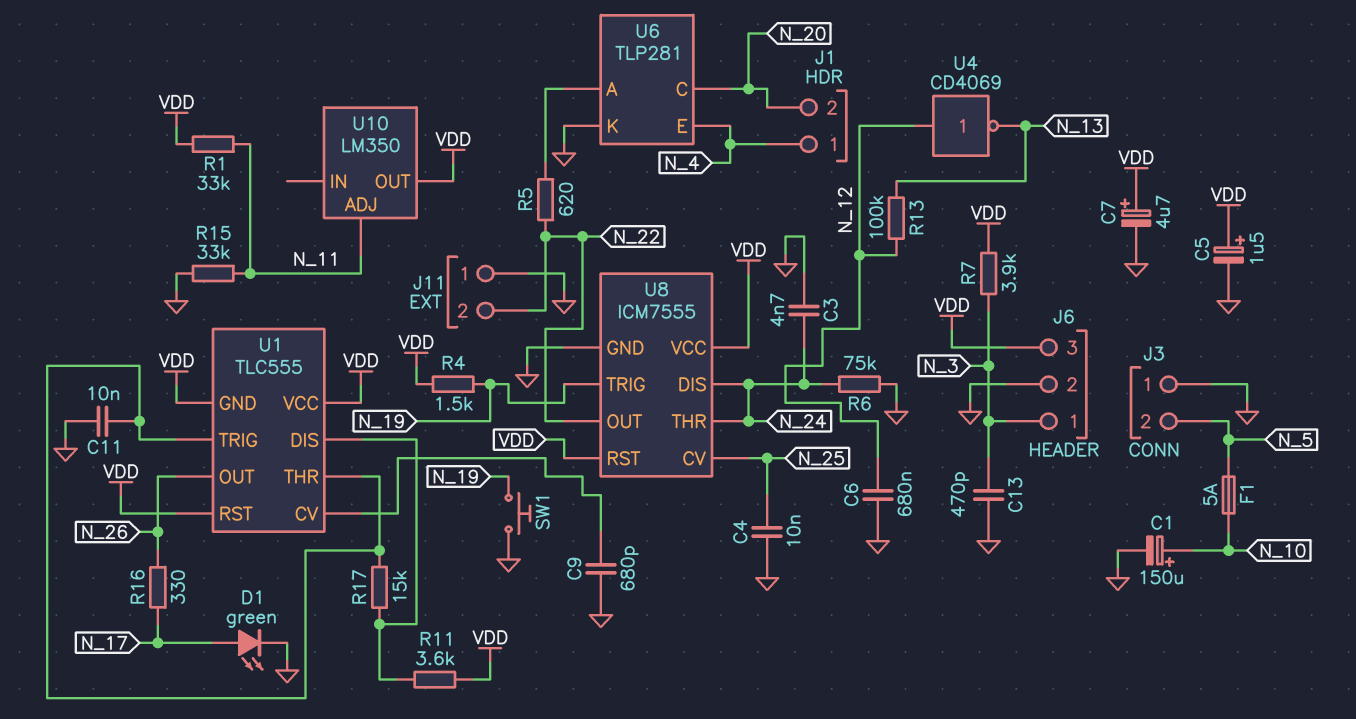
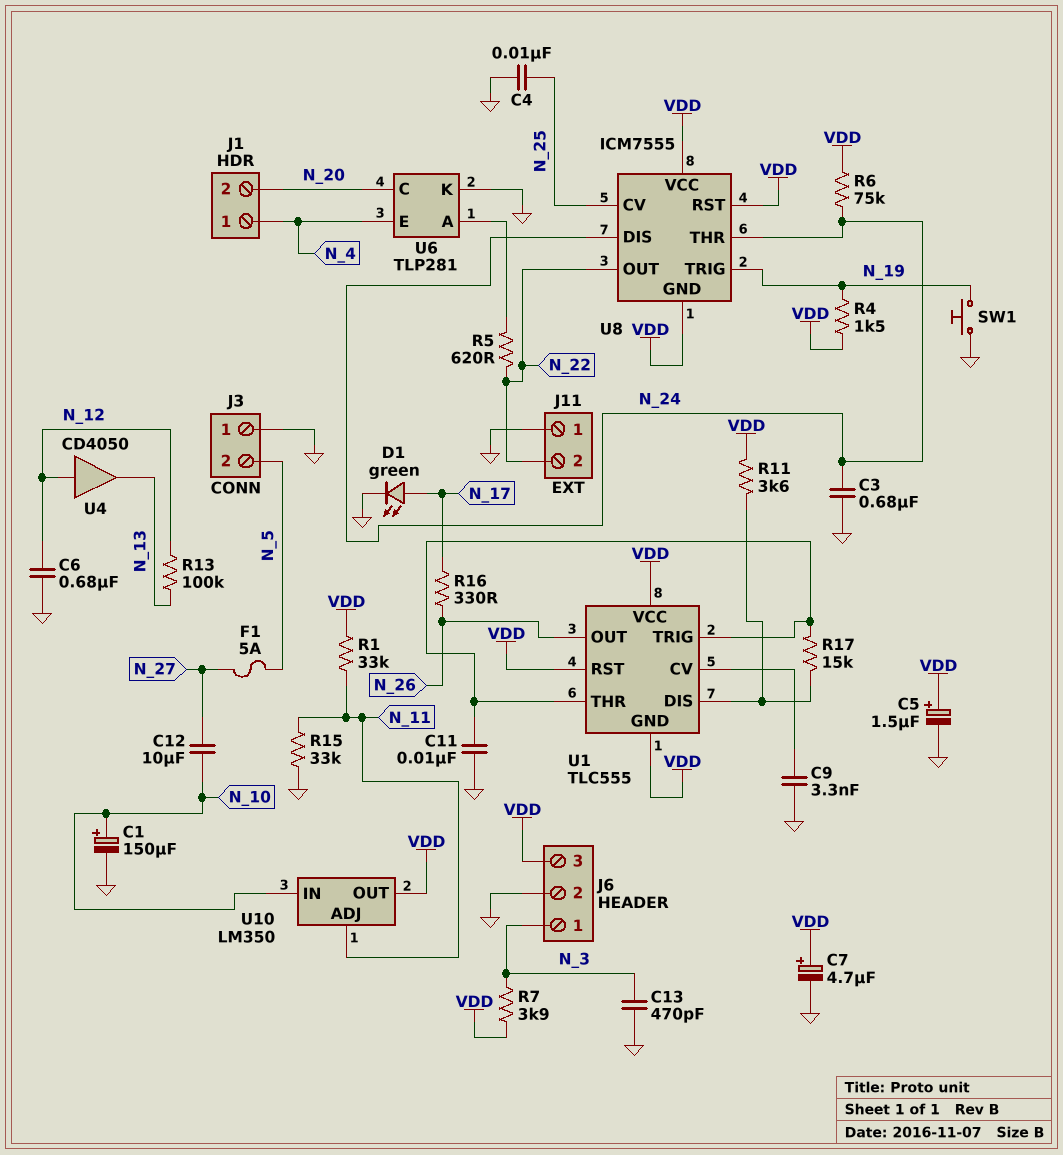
C3: 4.7nF (GND, N_24) -> 680nF (GND, N_24)
C9: 680pF (GND, U1/CV) -> 3.3nF (GND, U1/CV)
C12: none -> 10uF (N_10, N_27)
F1: 5A (N_5, N_10) -> 5A (N_5, N_27)
R6: 75k (GND, N_24) -> 75k (N_24, VDD)
U4: NOT CD4069 (in N_12, out N_13) -> buffer CD4050 (in N_12, out N_13)
U8 pin GND: GND -> VDD
U10 pin IN: none -> N_10

